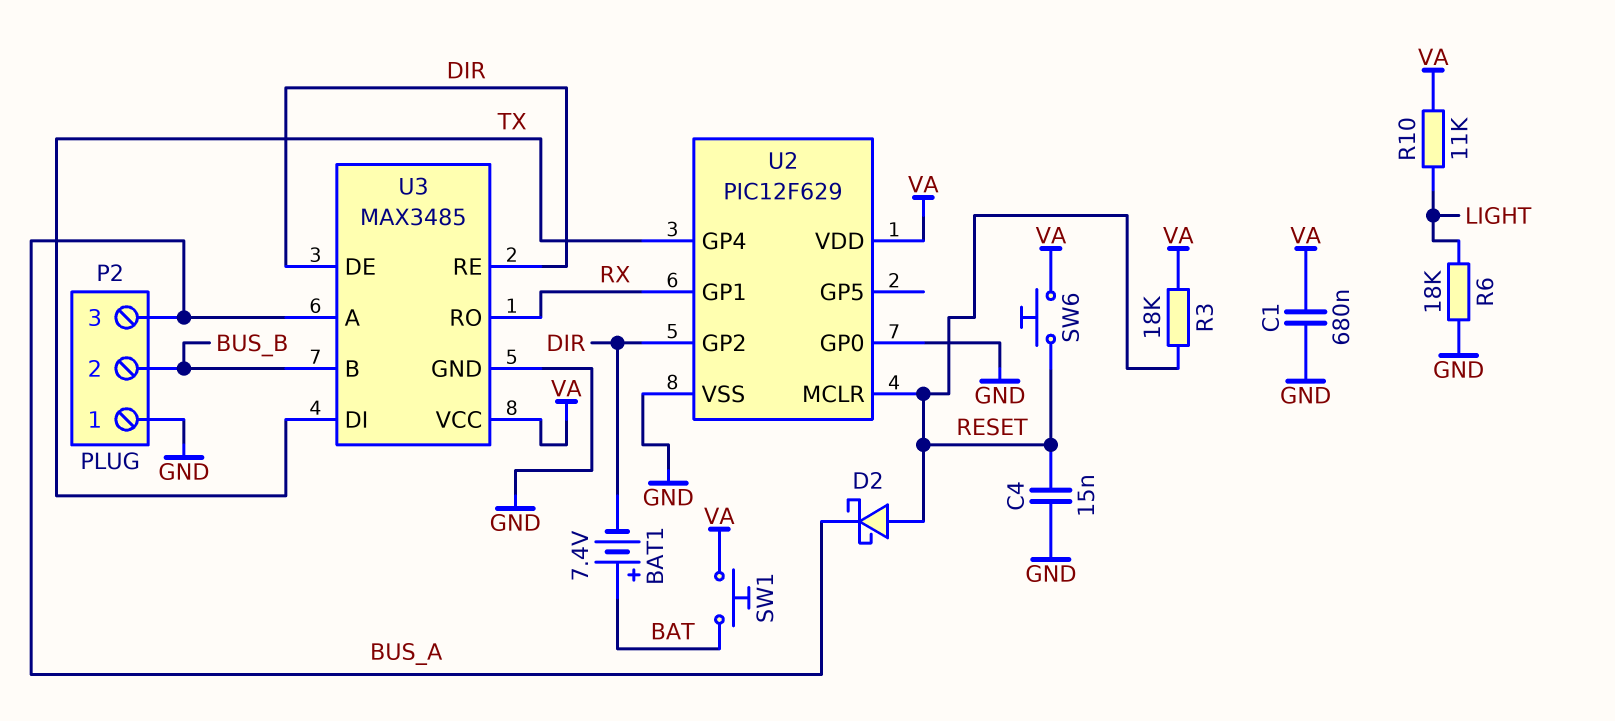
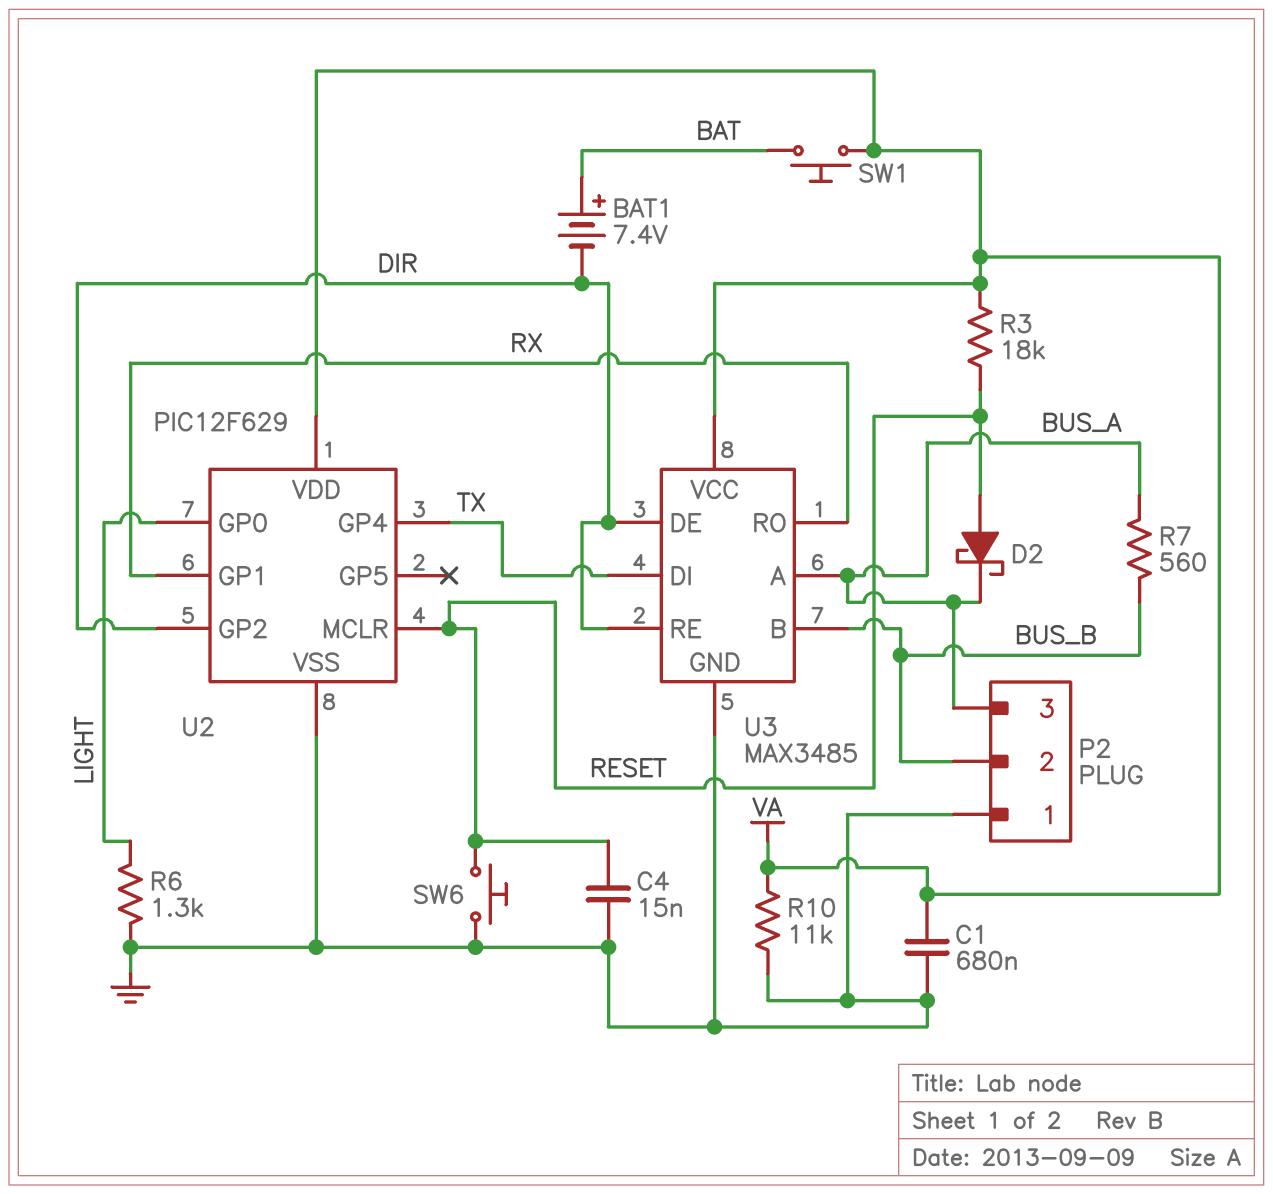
R6: 18k (GND, LIGHT) -> 1.3k (GND, LIGHT)
R7: none -> 560 (BUS_A, BUS_B)
R10: 11k (LIGHT, VA) -> 11k (GND, VA)
SW6: button (RESET, VA) -> button (GND, RESET)
U2 pin GP0: GND -> LIGHT

